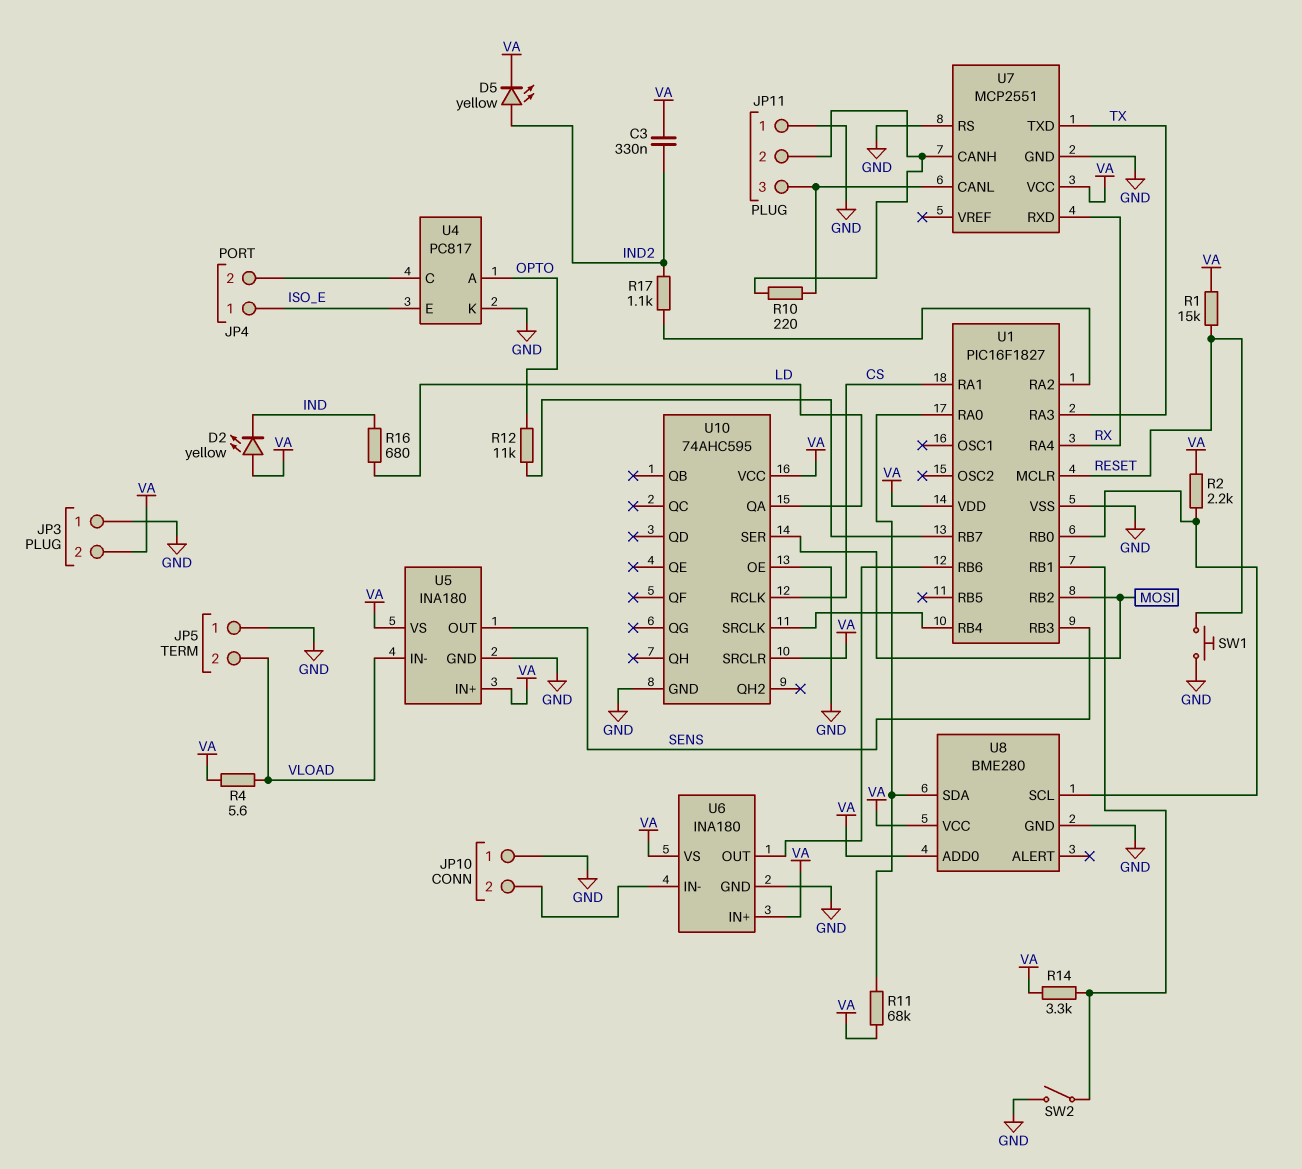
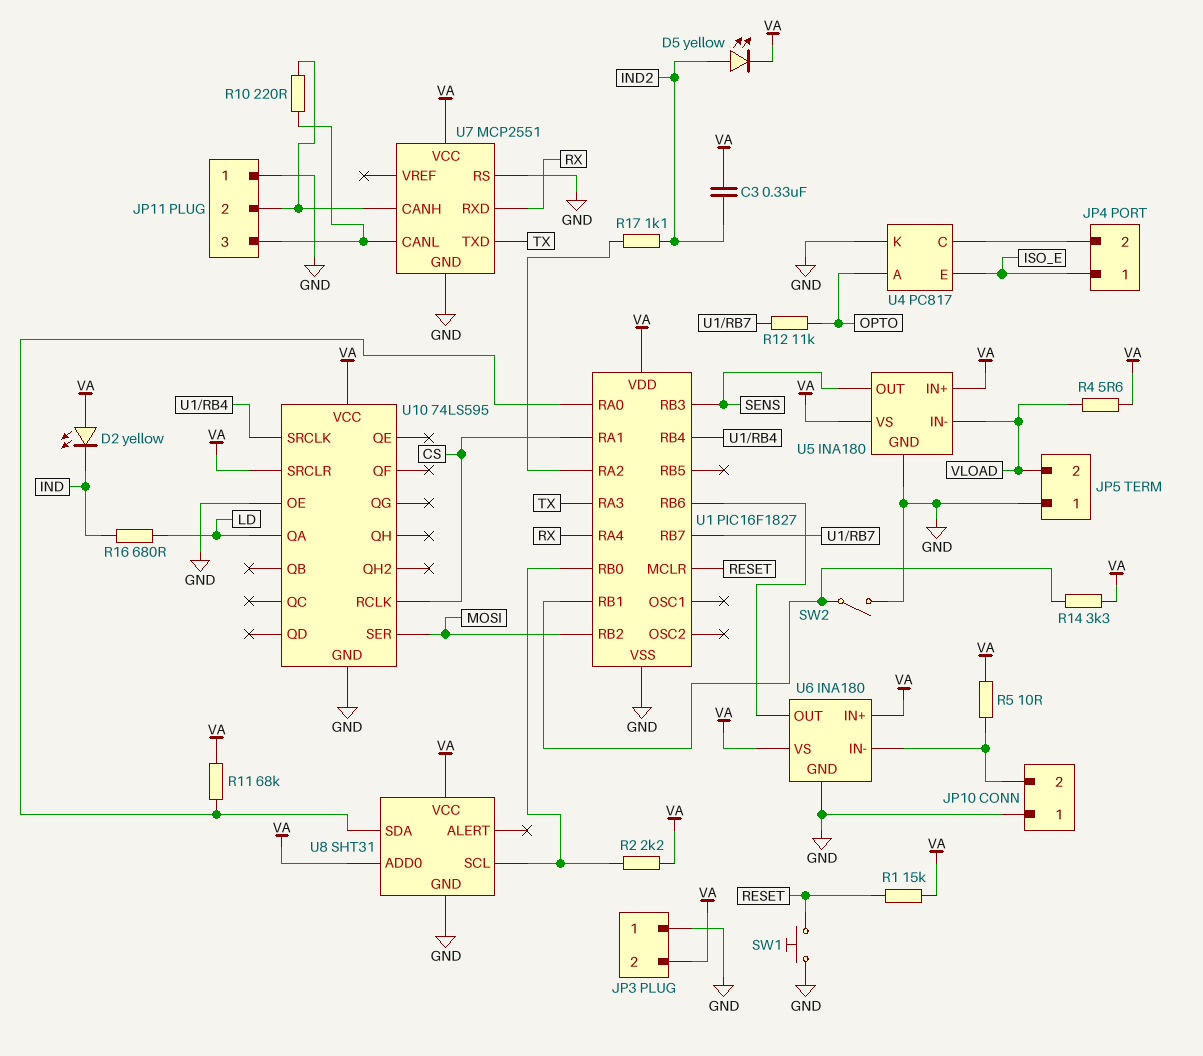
R5: none -> 10 (JP10/2, VA)
U8: BME280 -> SHT31
U10: 74AHC595 -> 74LS595

